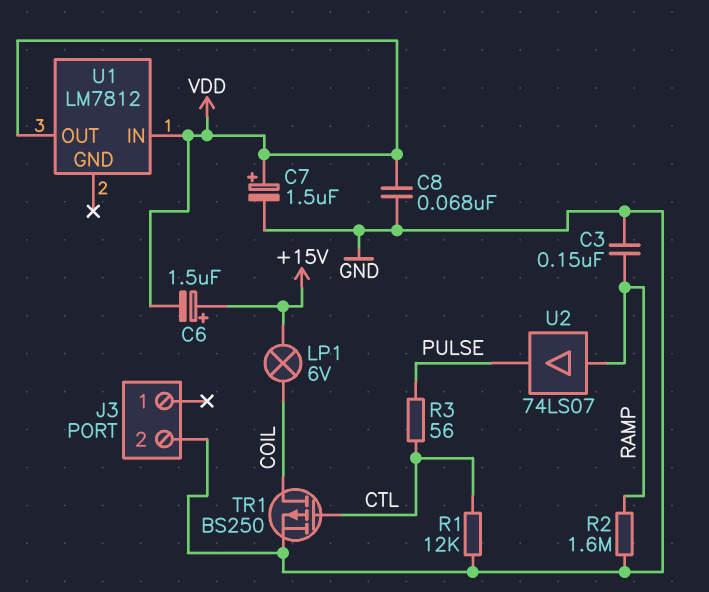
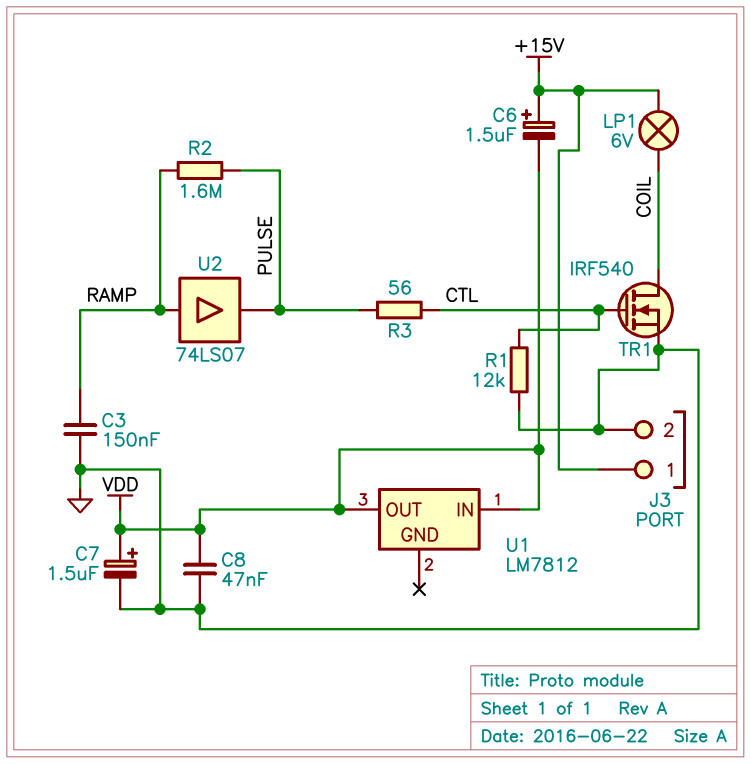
C8: 68nF (GND, VDD) -> 47nF (GND, VDD)
J3 pin 1: none -> +15V
R2: 1.6M (GND, RAMP) -> 1.6M (PULSE, RAMP)
TR1: PMOS BS250 (G CTL, D COIL, S GND) -> NMOS IRF540 (G CTL, D COIL, S GND)

